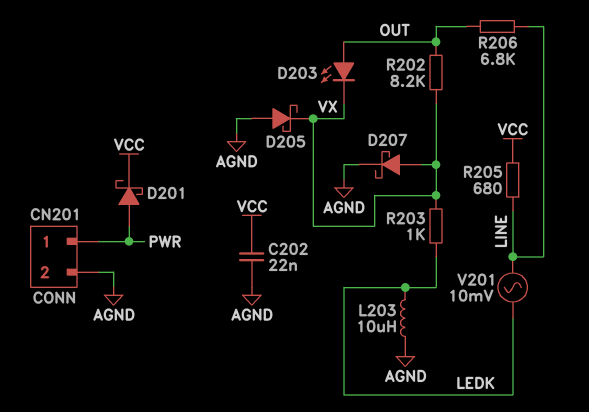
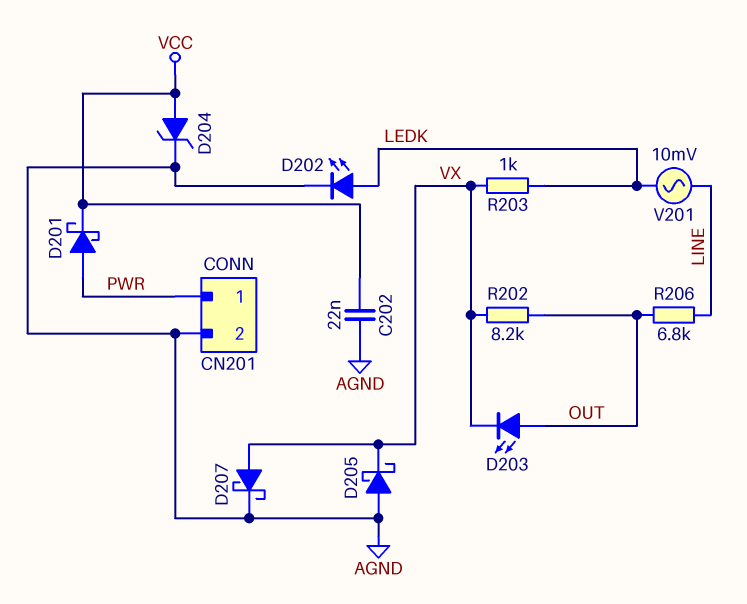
D202: none -> LED (A LEDK, K AGND)
D204: none -> zener (A VCC, K AGND)
L203: 10uH (AGND, LEDK) -> none
R205: 680 (LINE, VCC) -> none

